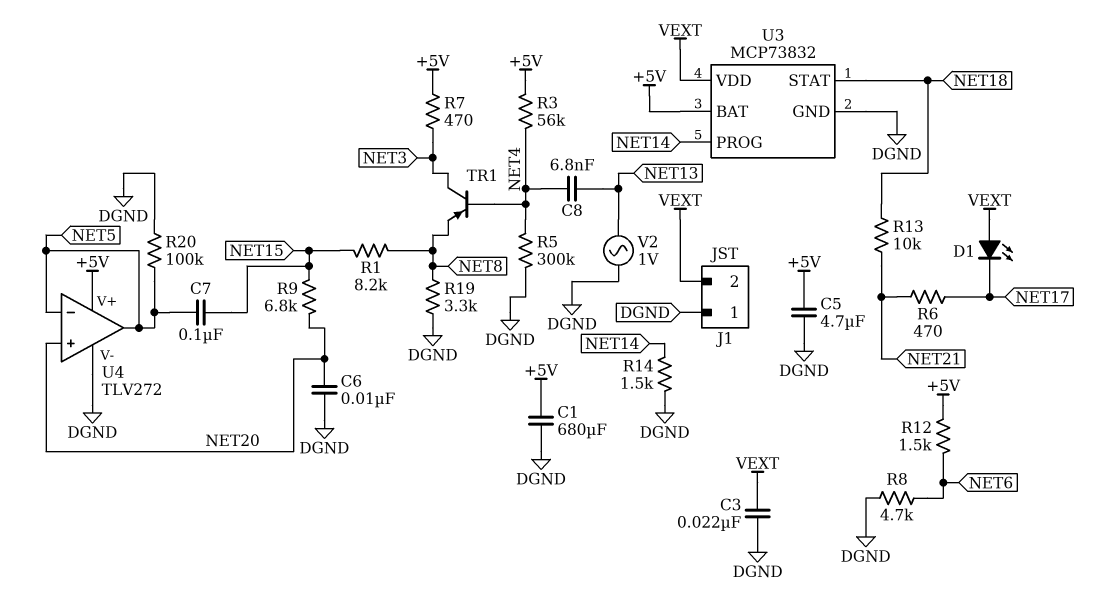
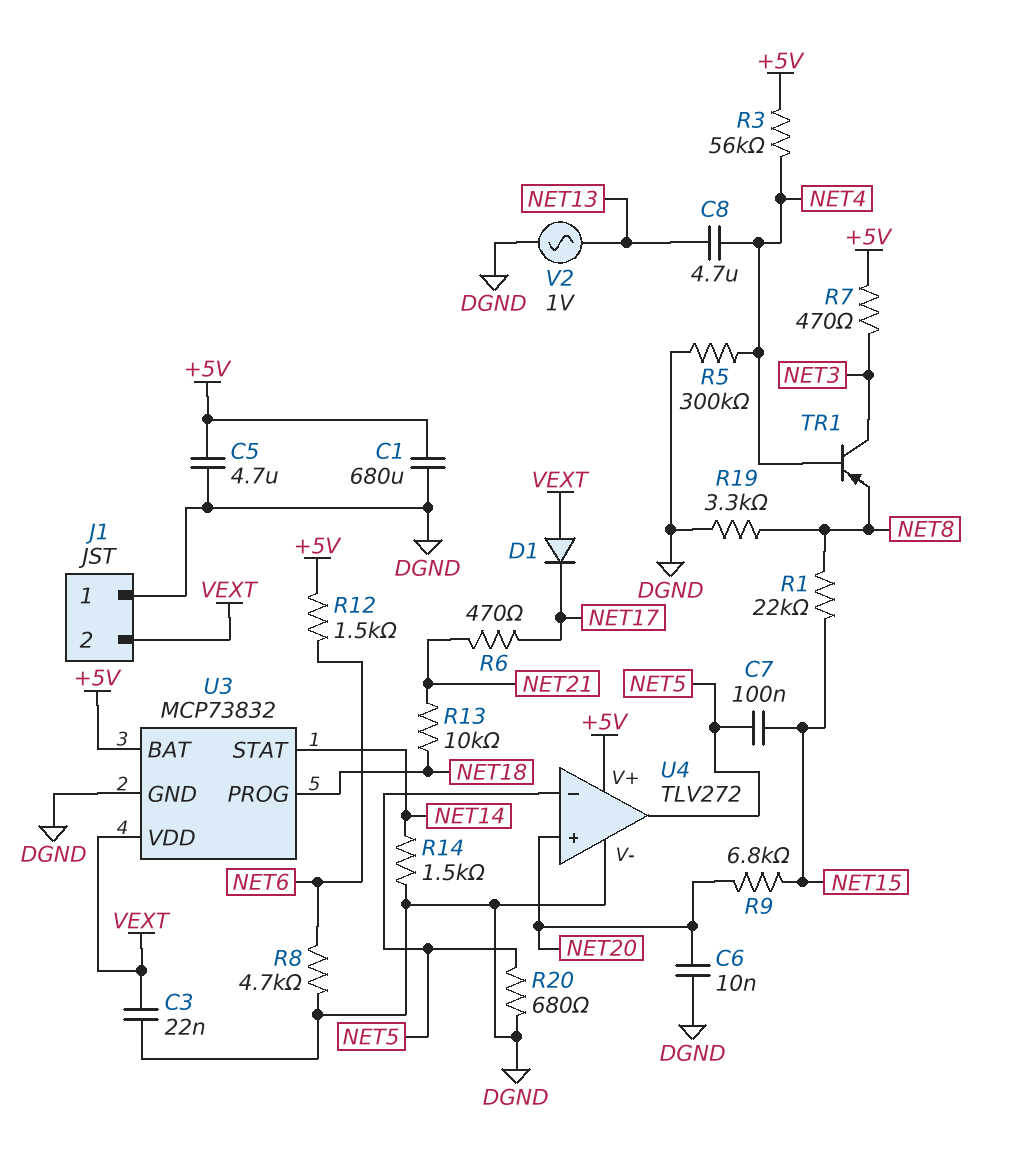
C8: 6.8nF (NET4, NET13) -> 4.7uF (NET4, NET13)
D1: LED (A VEXT, K NET17) -> diode (A VEXT, K NET17)
R1: 8.2k (NET8, NET15) -> 22k (NET8, NET15)
R20: 100k (DGND, NET5) -> 680 (DGND, NET5)
U3 pin PROG: NET14 -> NET18
U3 pin STAT: NET18 -> NET14

